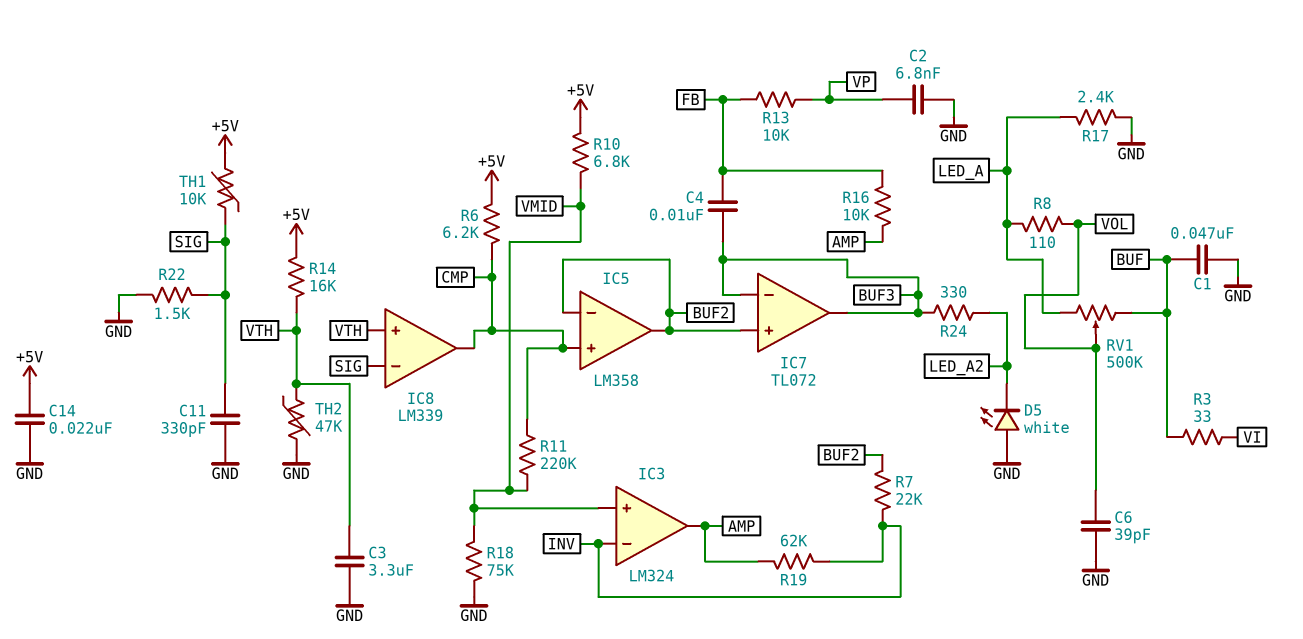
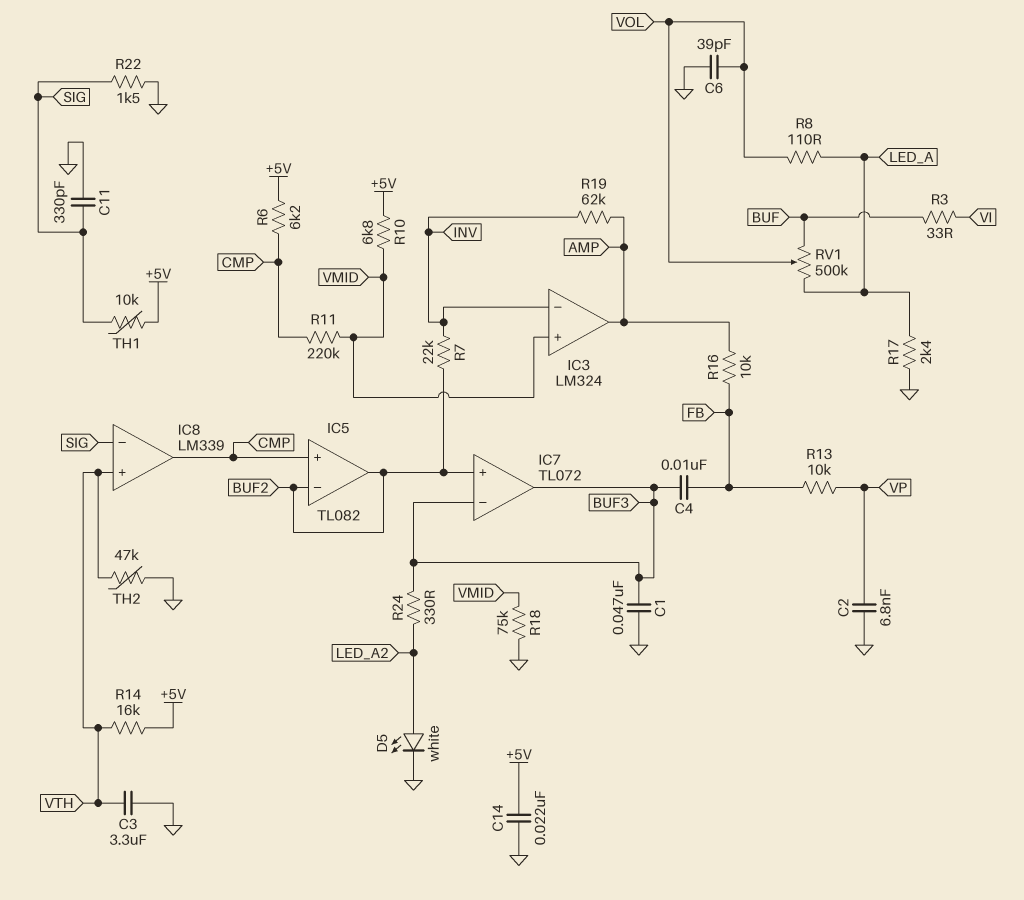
C1: 47nF (BUF, GND) -> 47nF (BUF3, GND)
D5: LED white (A GND, K LED_A2) -> LED white (A LED_A2, K GND)
IC5: LM358 -> TL082

